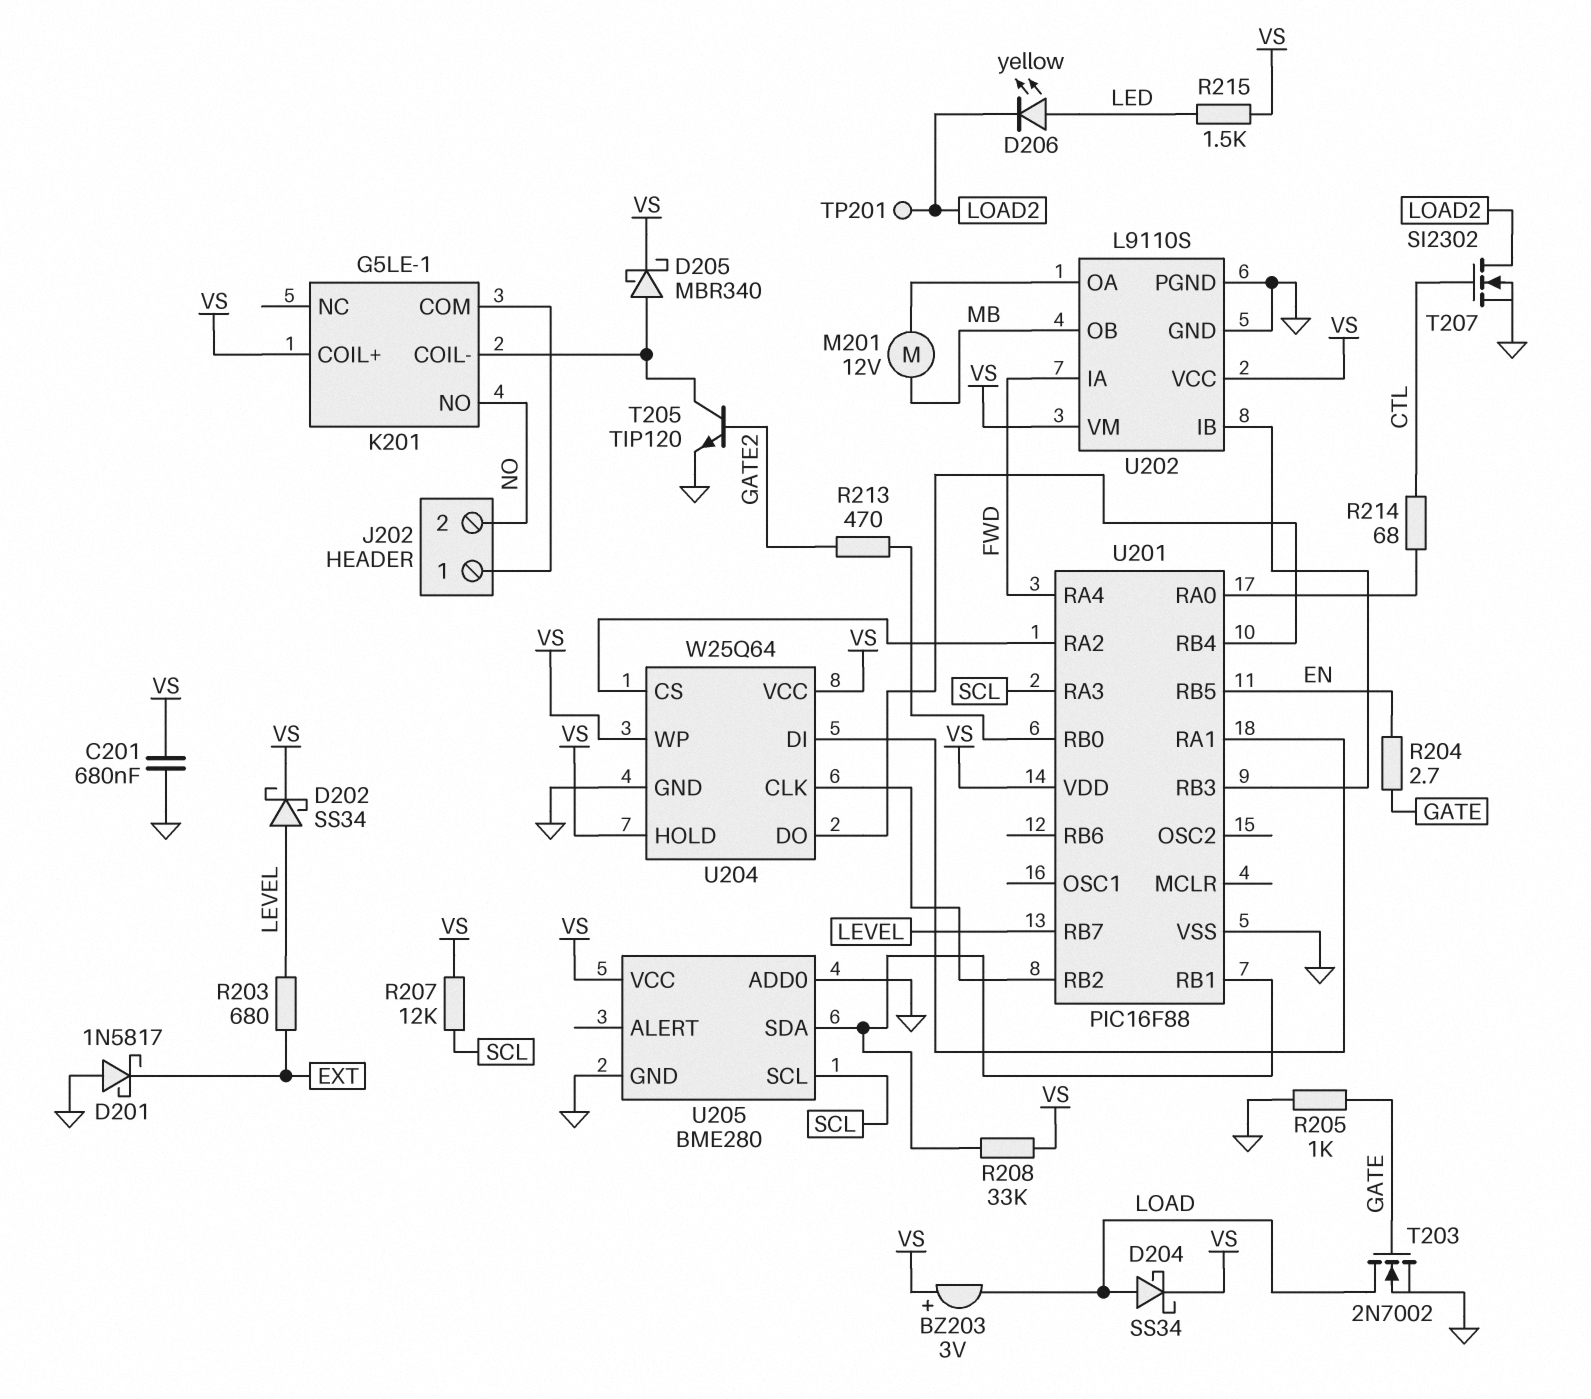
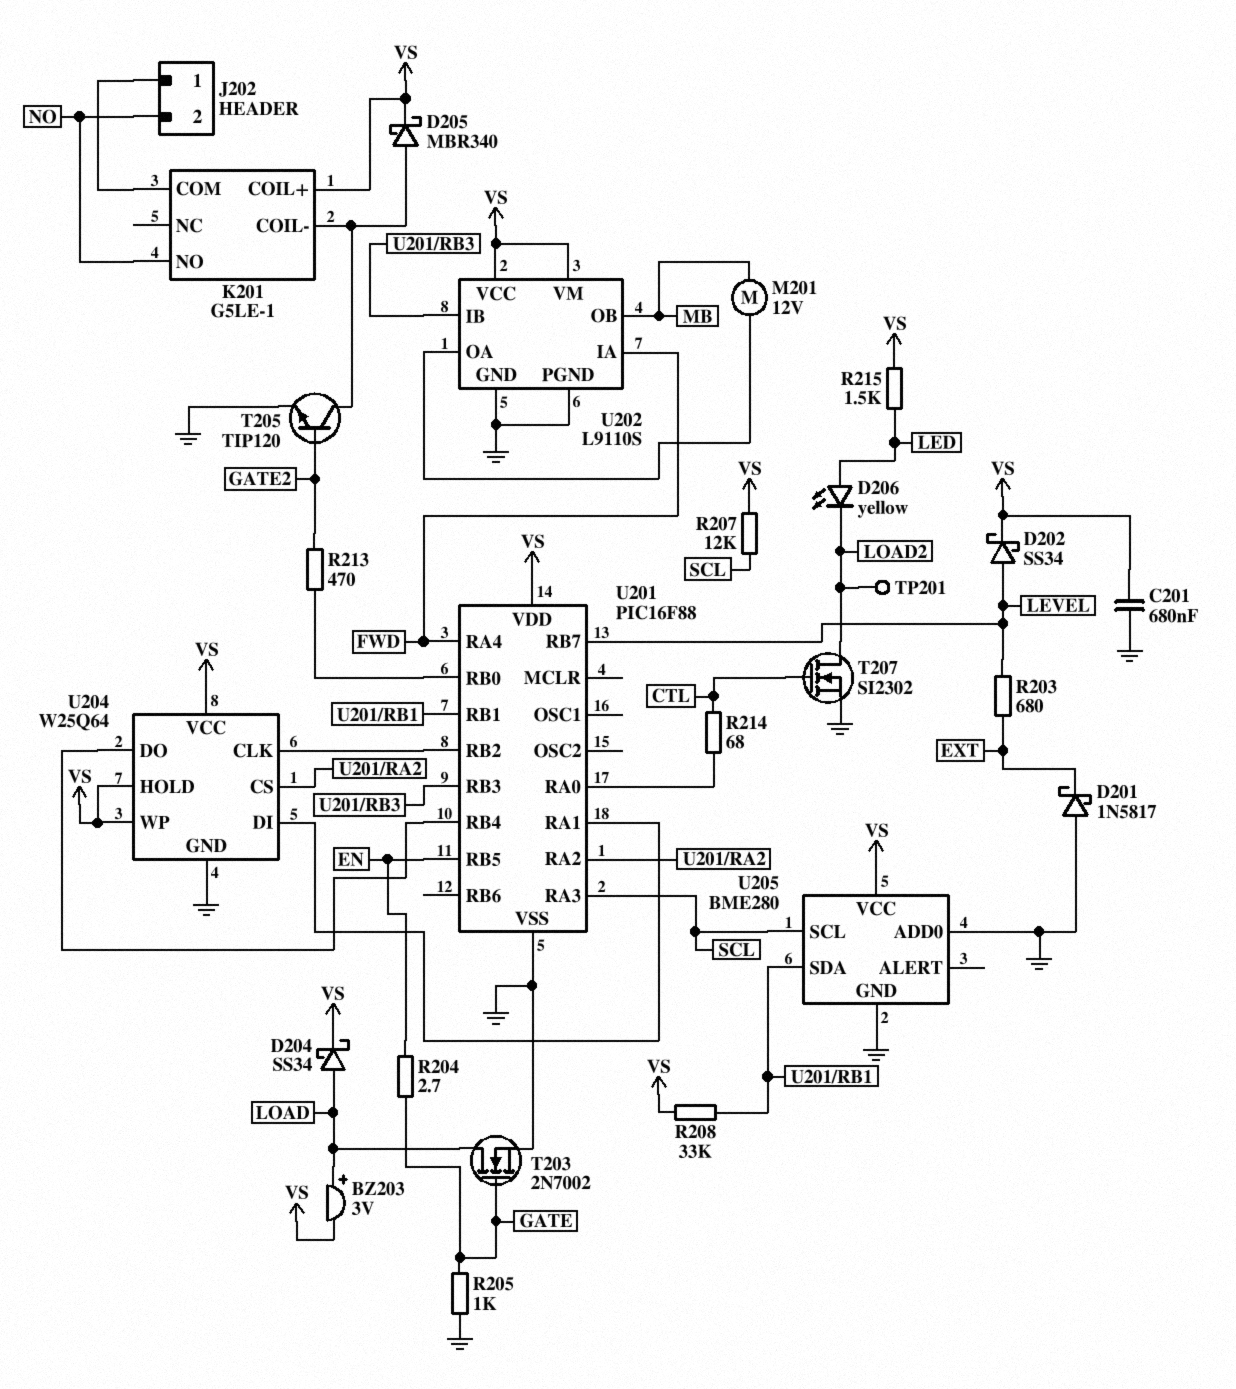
BZ203: buzzer 3V (plus VS, minus LOAD) -> buzzer 3V (plus LOAD, minus VS)

